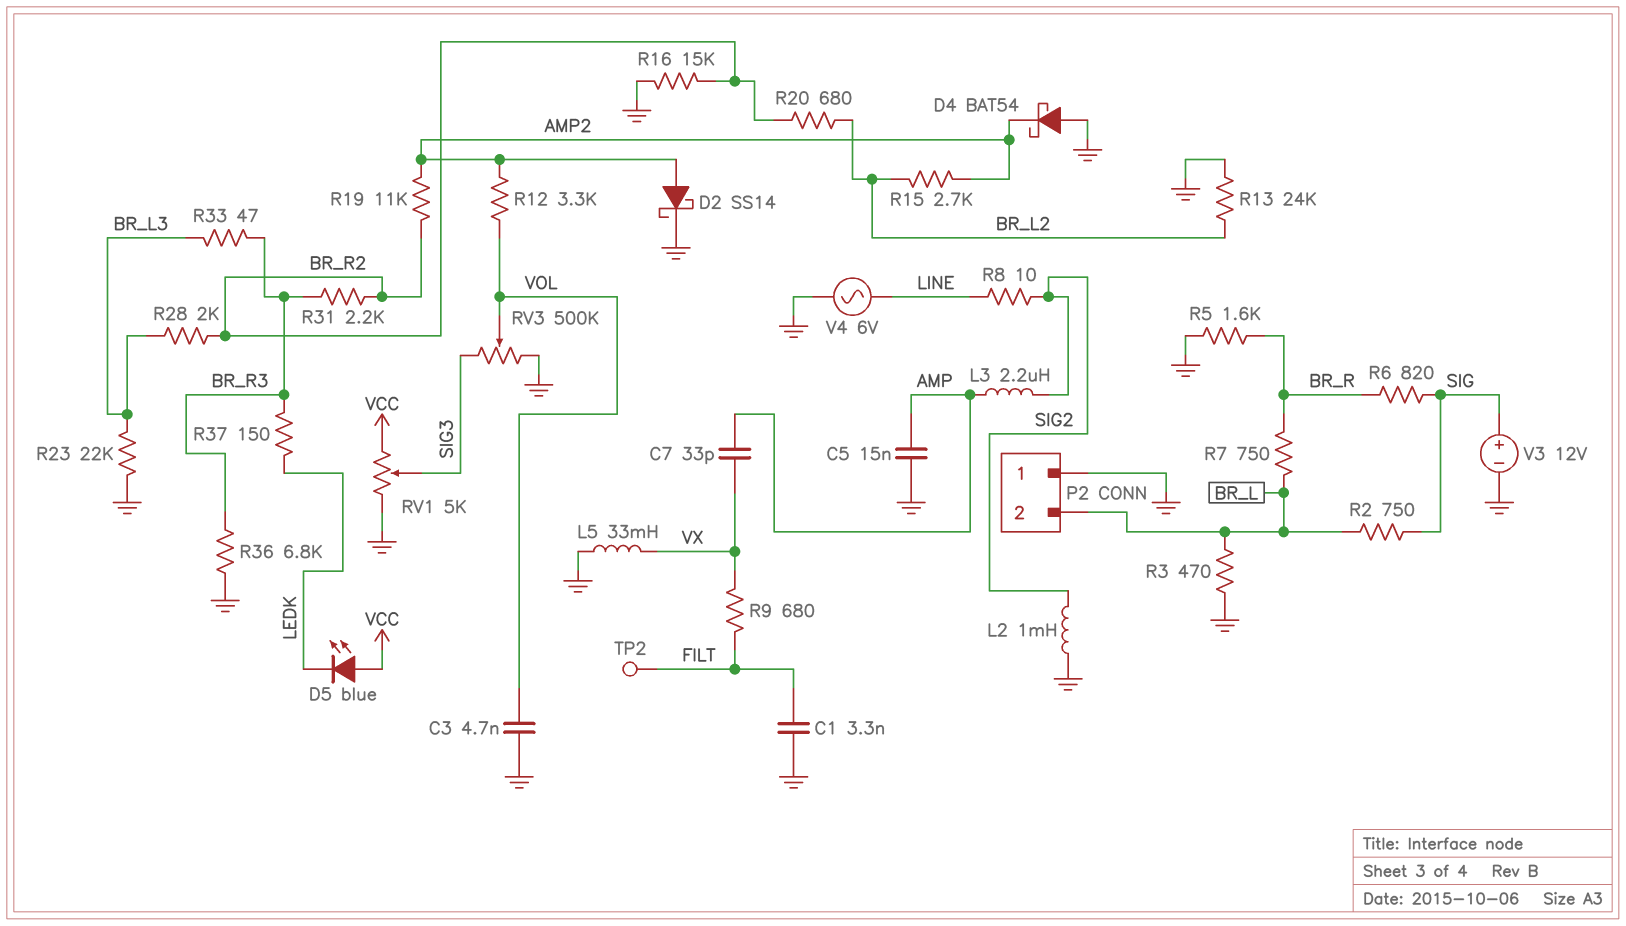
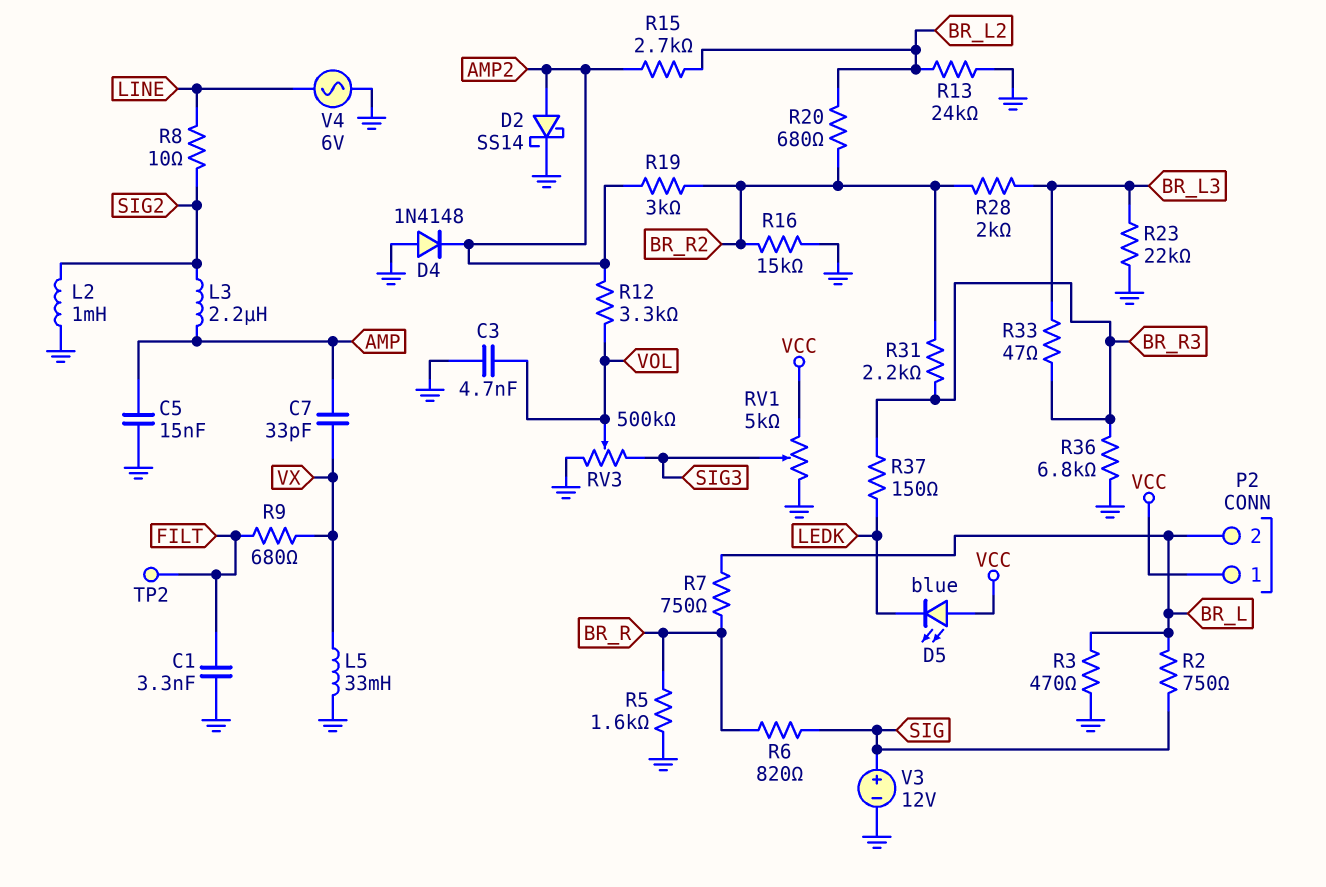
D4: schottky BAT54 (A GND, K AMP2) -> diode 1N4148 (A GND, K AMP2)
P2 pin 1: GND -> VCC
R19: 11k (AMP2, BR_R2) -> 3k (AMP2, BR_R2)

